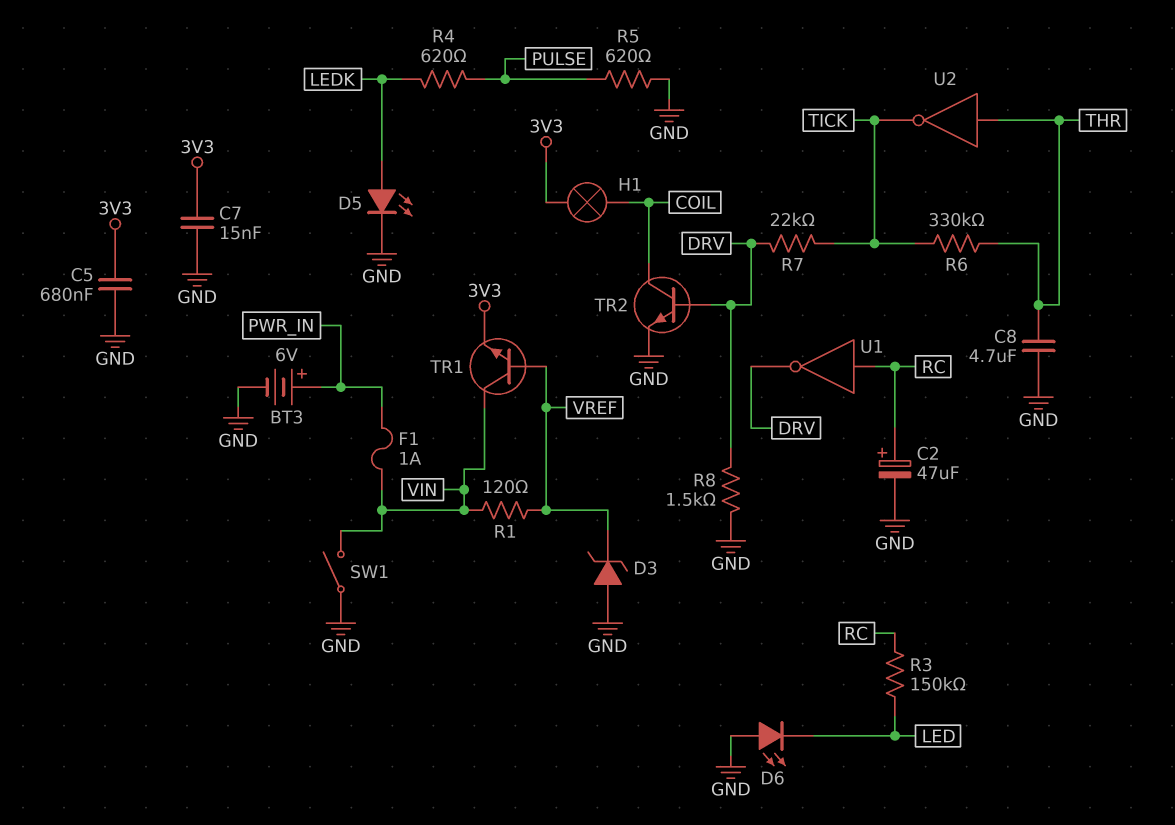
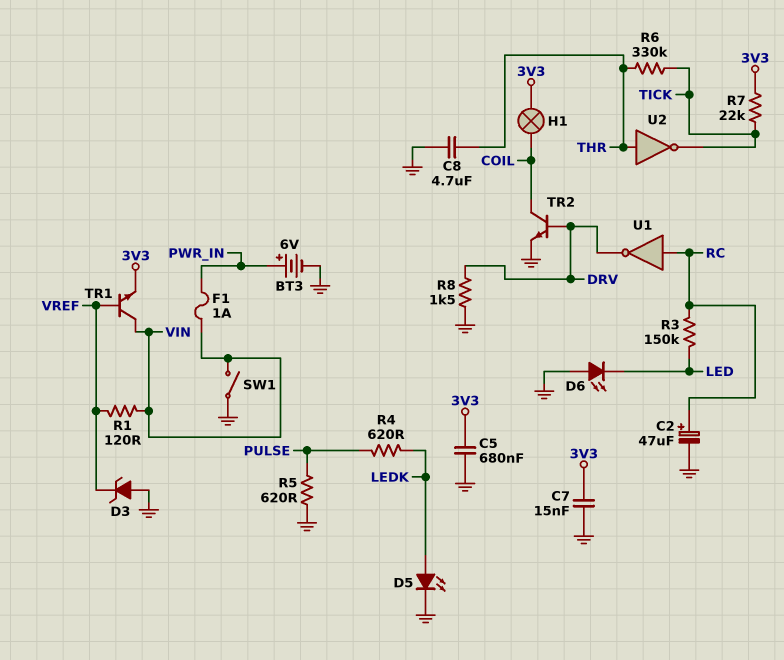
R7: 22k (DRV, TICK) -> 22k (3V3, TICK)

